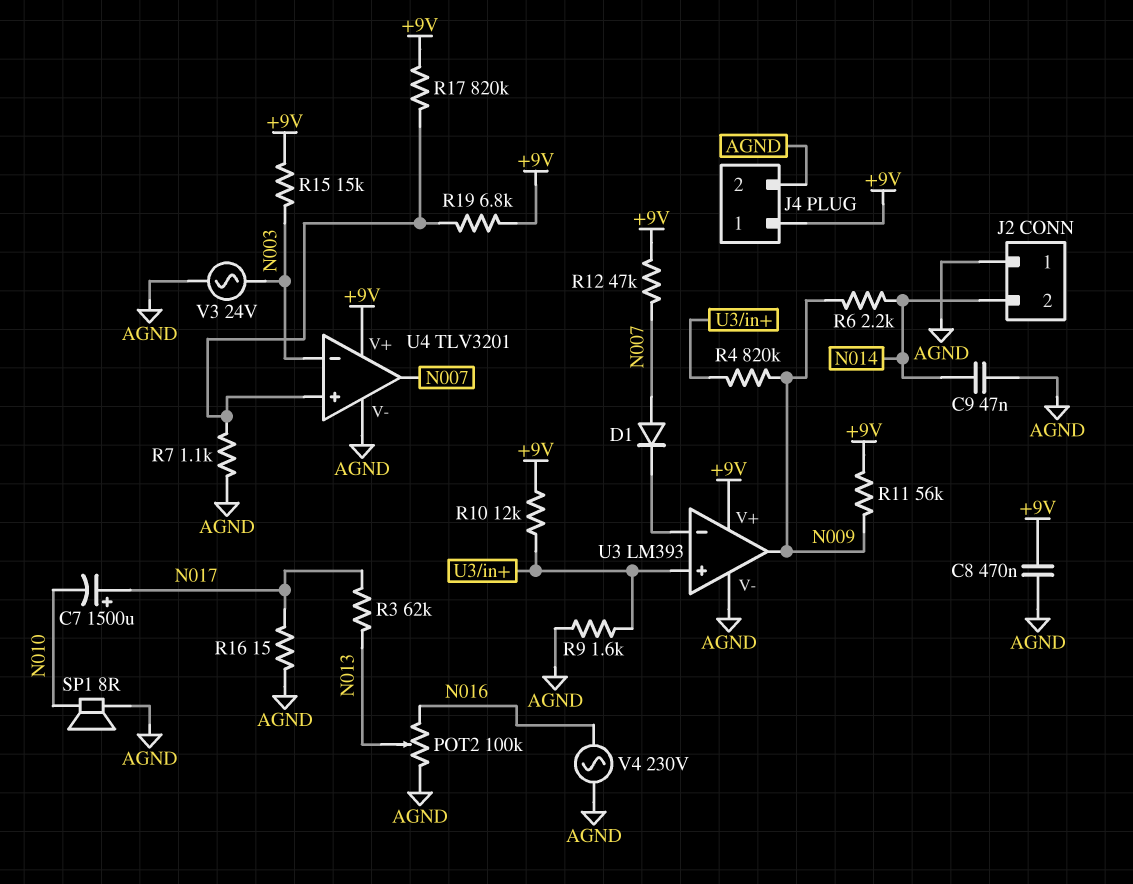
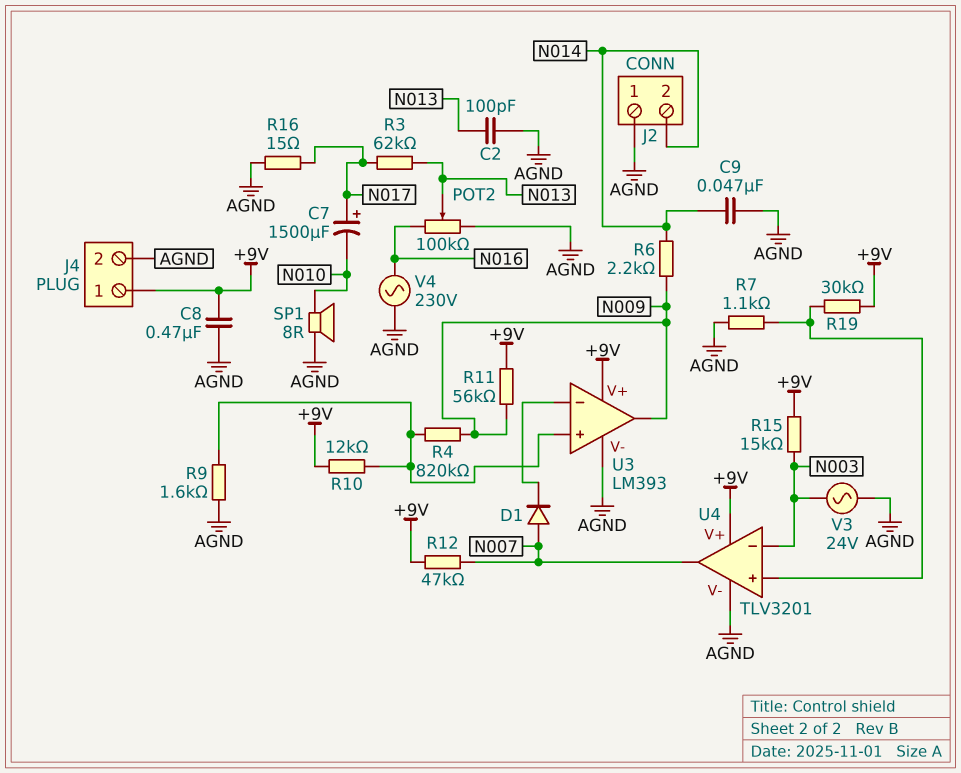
C2: none -> 100pF (AGND, N013)
R17: 820k (+9V, U4/in+) -> none
R19: 6.8k (+9V, U4/in+) -> 30k (+9V, U4/in+)

